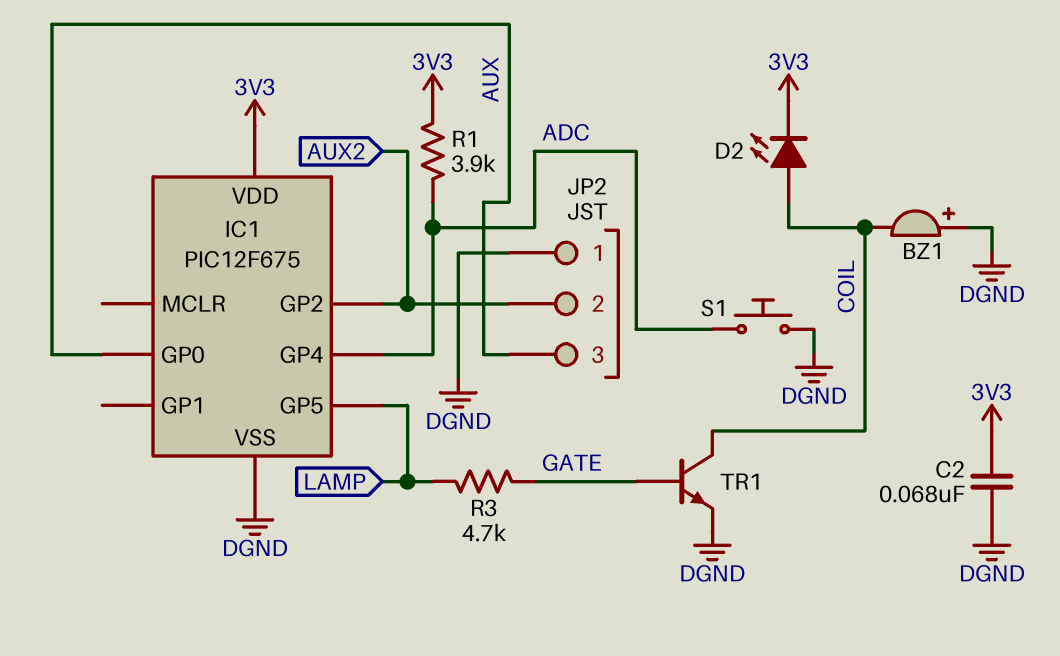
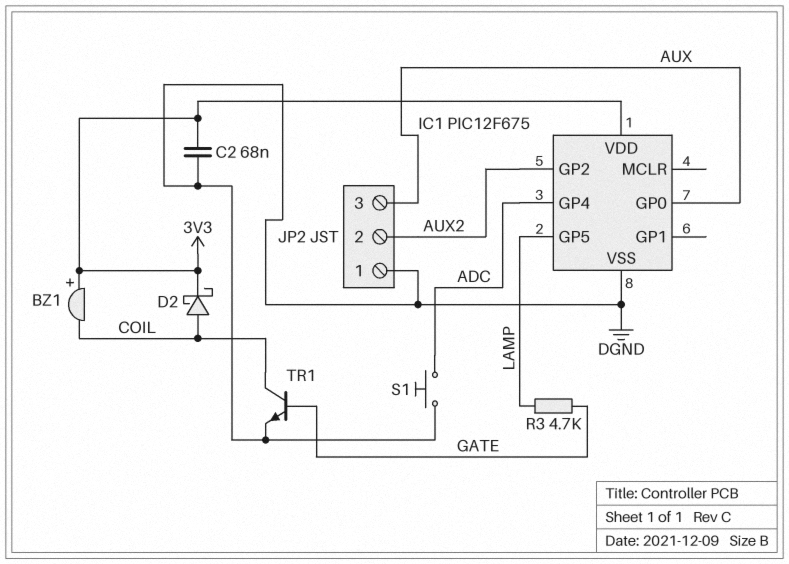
BZ1: buzzer (plus DGND, minus COIL) -> buzzer (plus 3V3, minus COIL)
D2: LED (A COIL, K 3V3) -> schottky (A COIL, K 3V3)
R1: 3.9k (3V3, ADC) -> none

